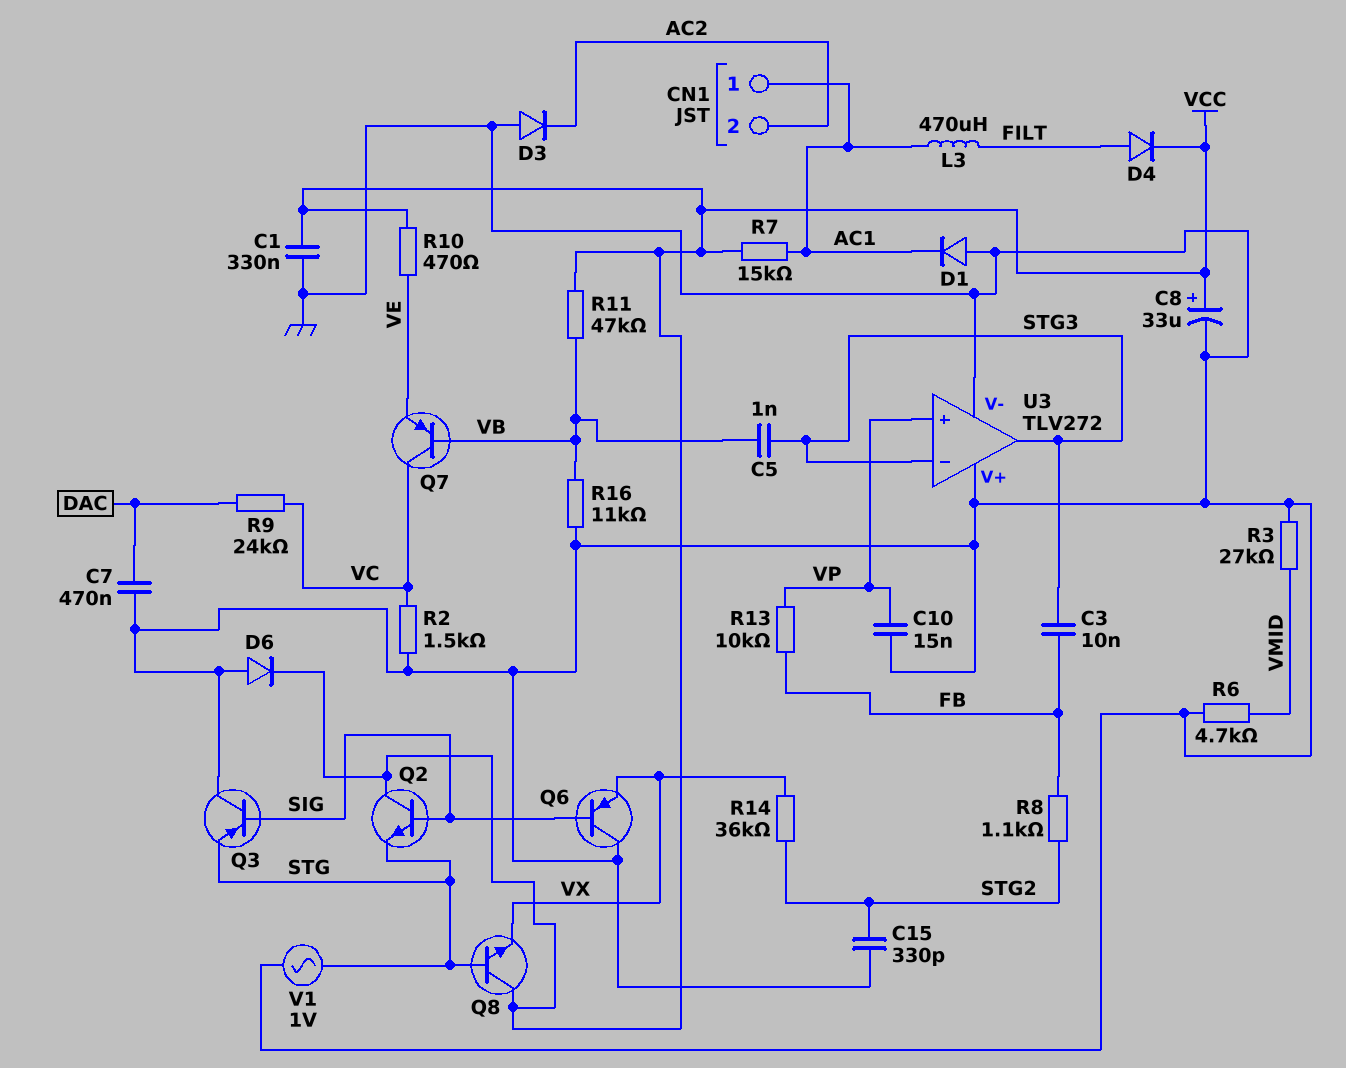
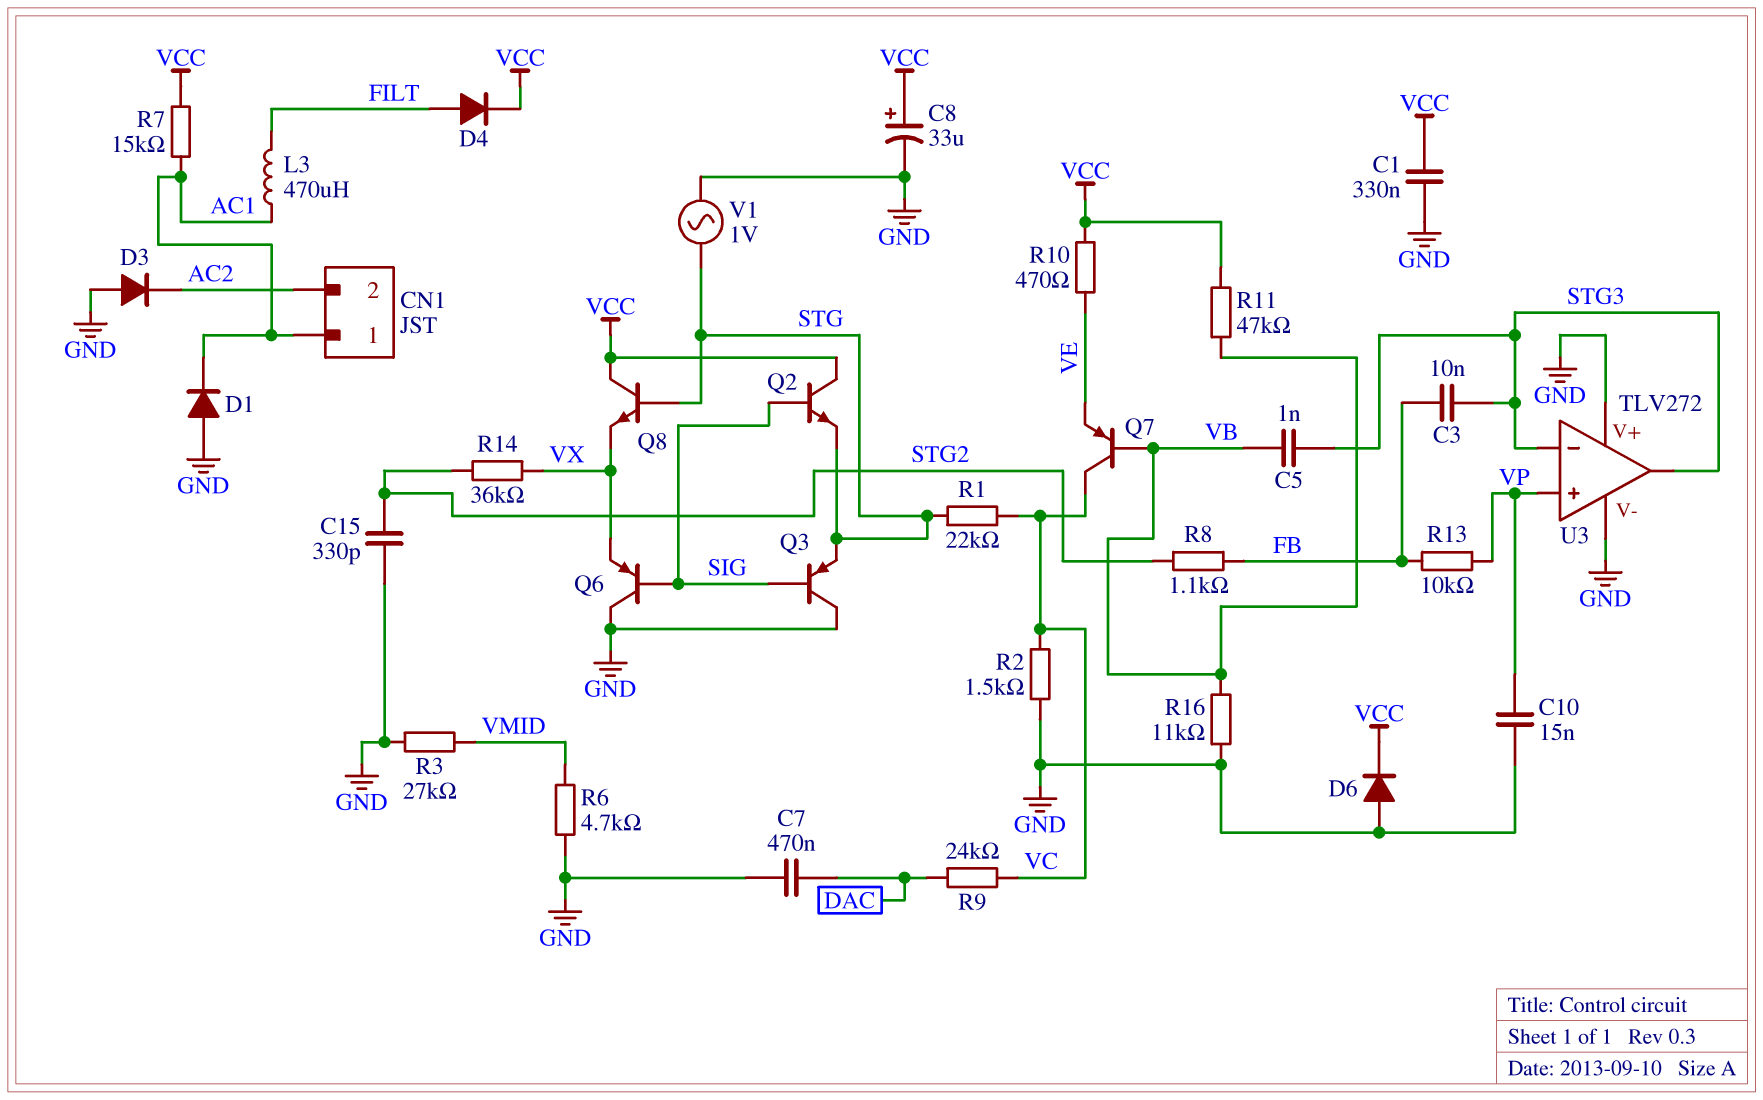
R1: none -> 22k (STG, VC)

